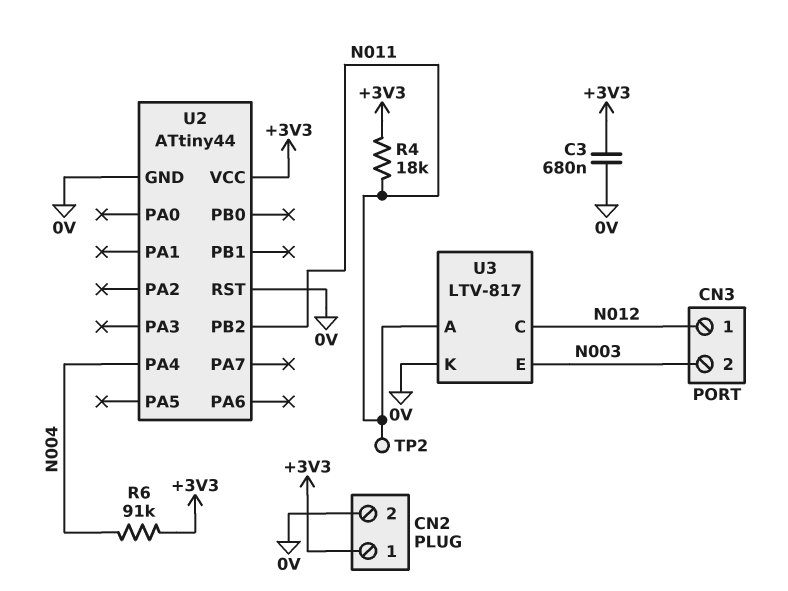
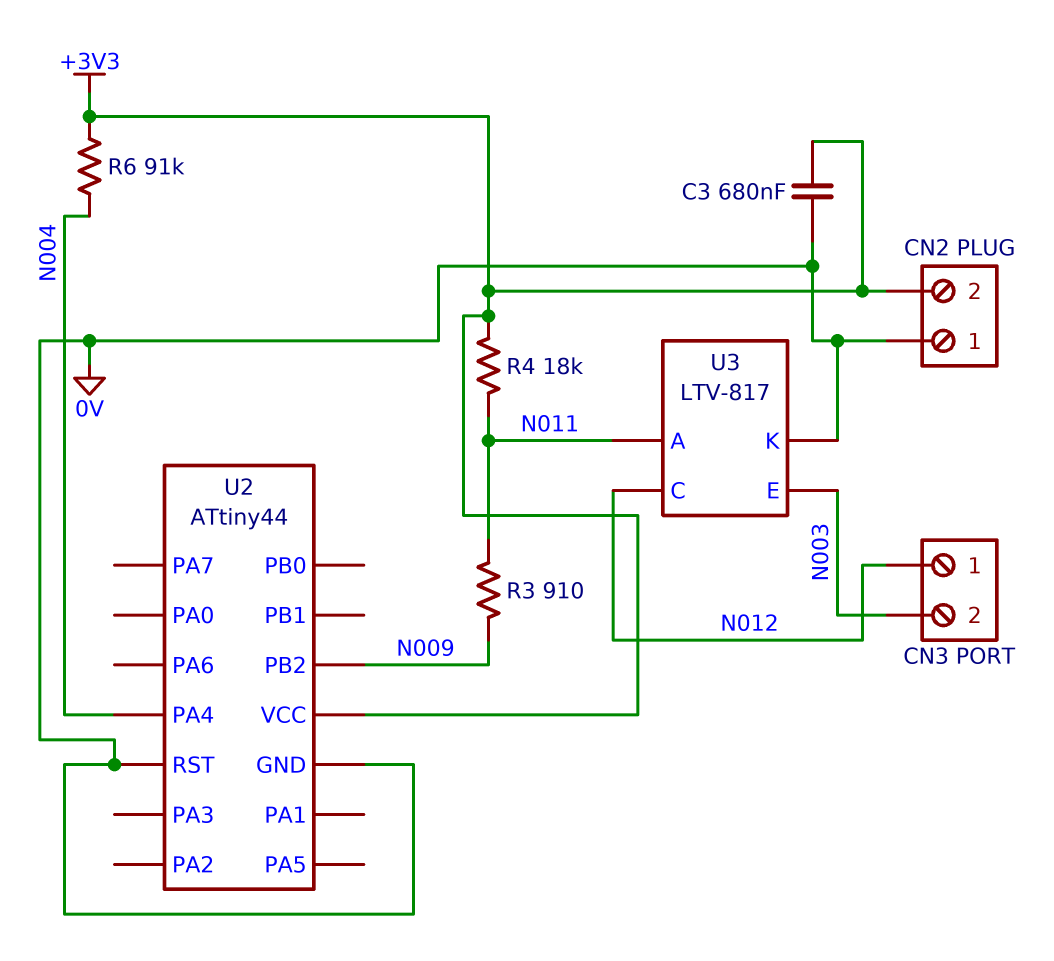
CN2 pin 1: +3V3 -> 0V
CN2 pin 2: 0V -> +3V3
R3: none -> 910 (N009, N011)
TP2: test point (N011) -> none
U2 pin PB2: N011 -> N009

